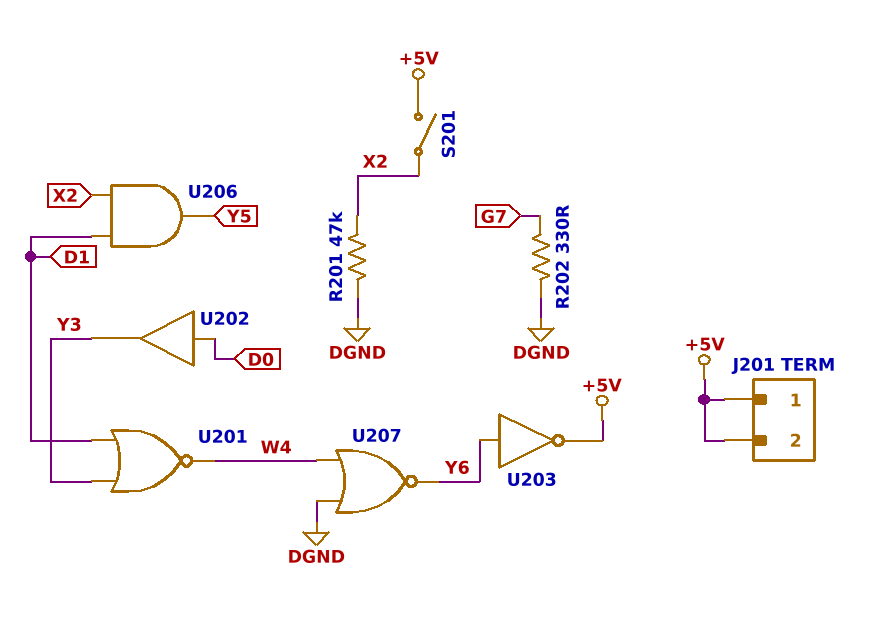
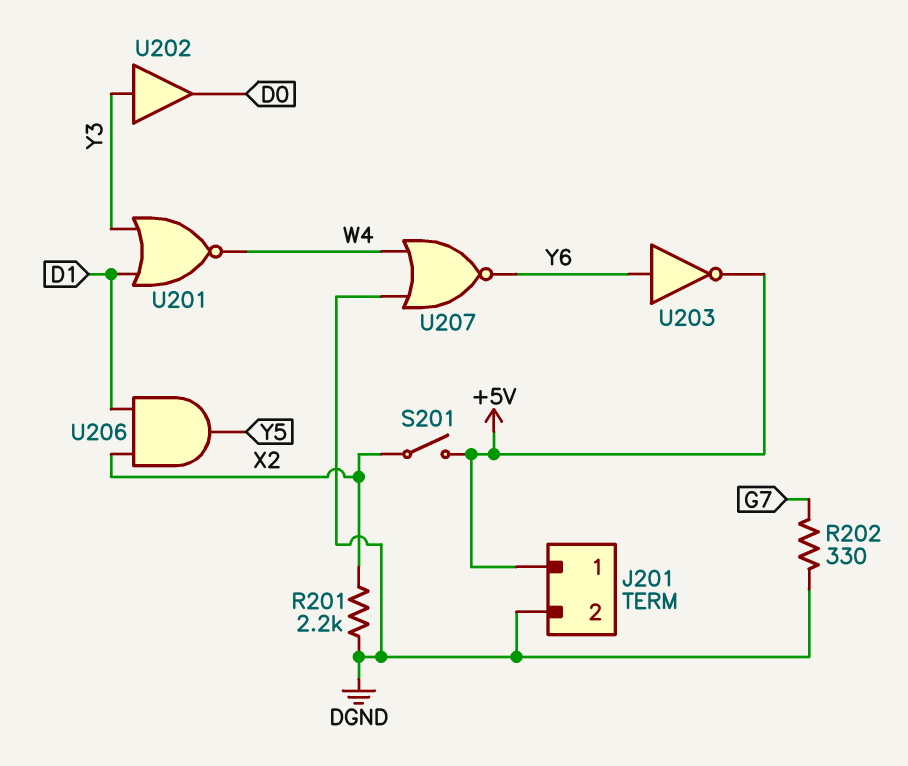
J201 pin 2: +5V -> DGND
R201: 47k (DGND, X2) -> 2.2k (DGND, X2)
U202: buffer (in D0, out Y3) -> buffer (in Y3, out D0)

